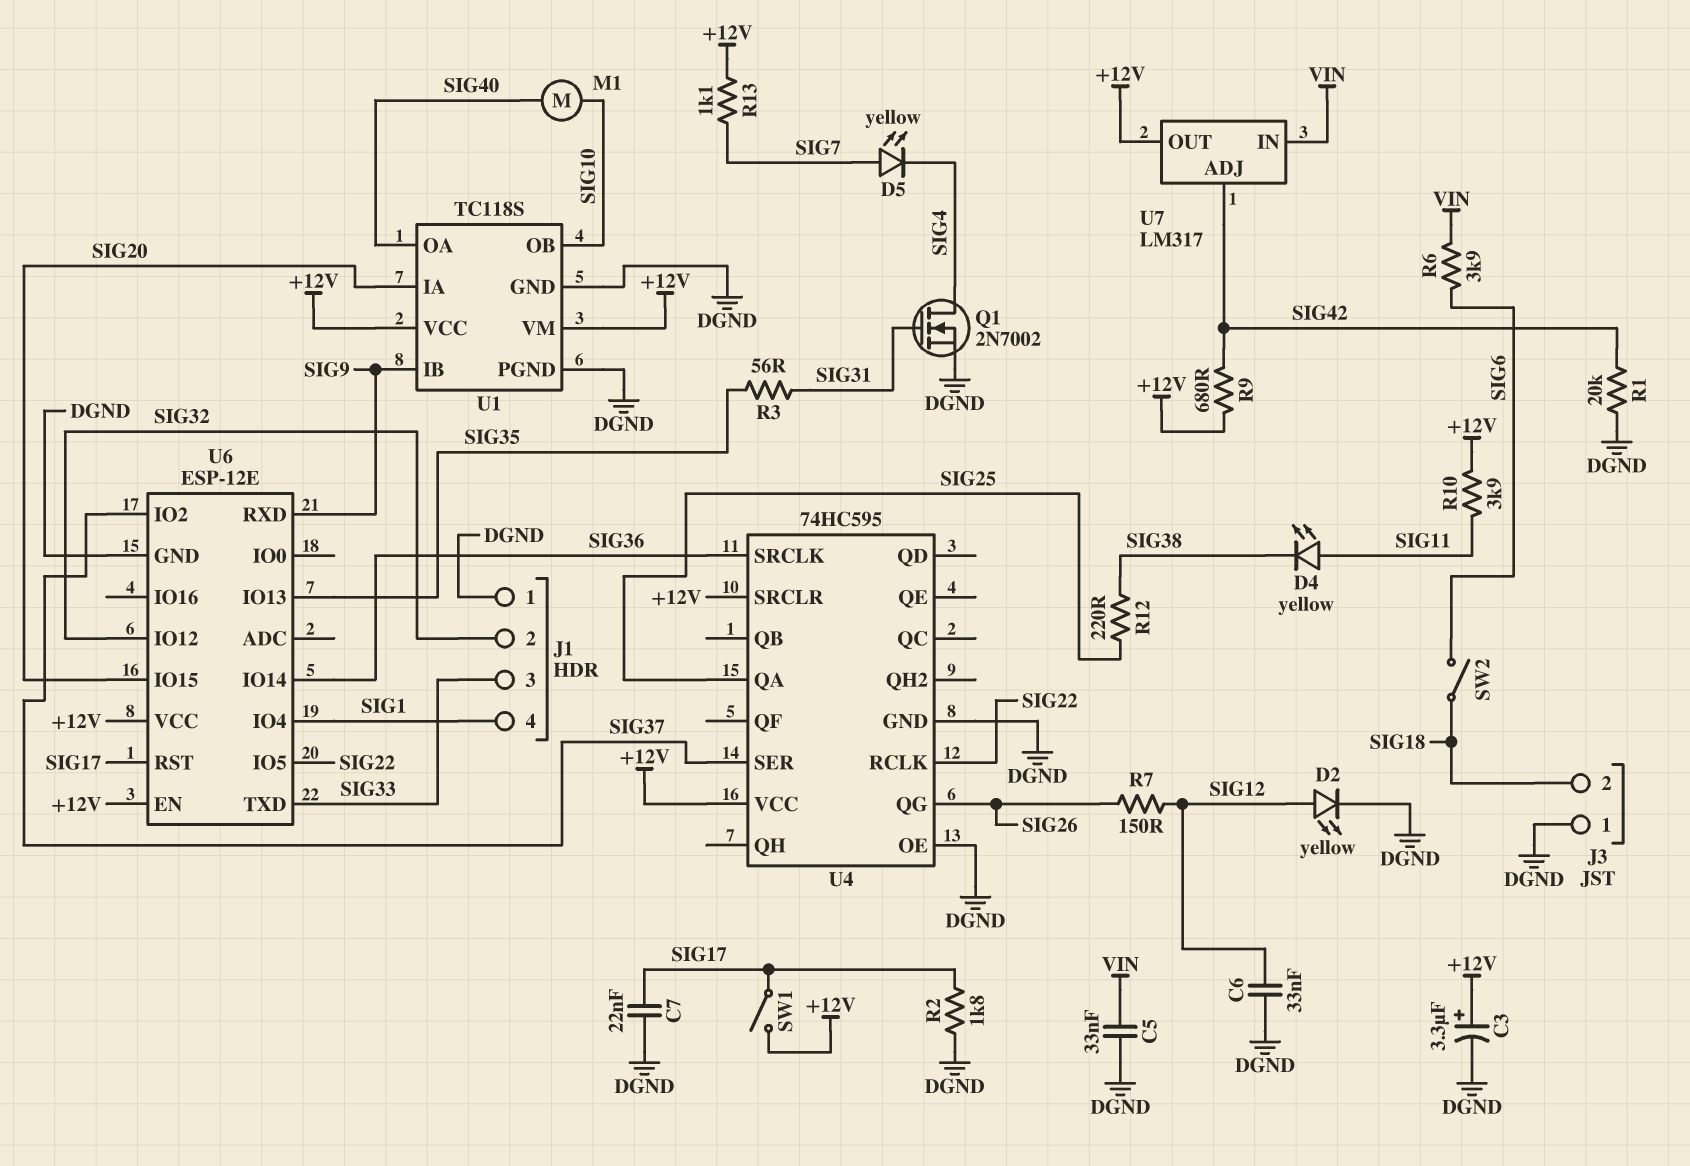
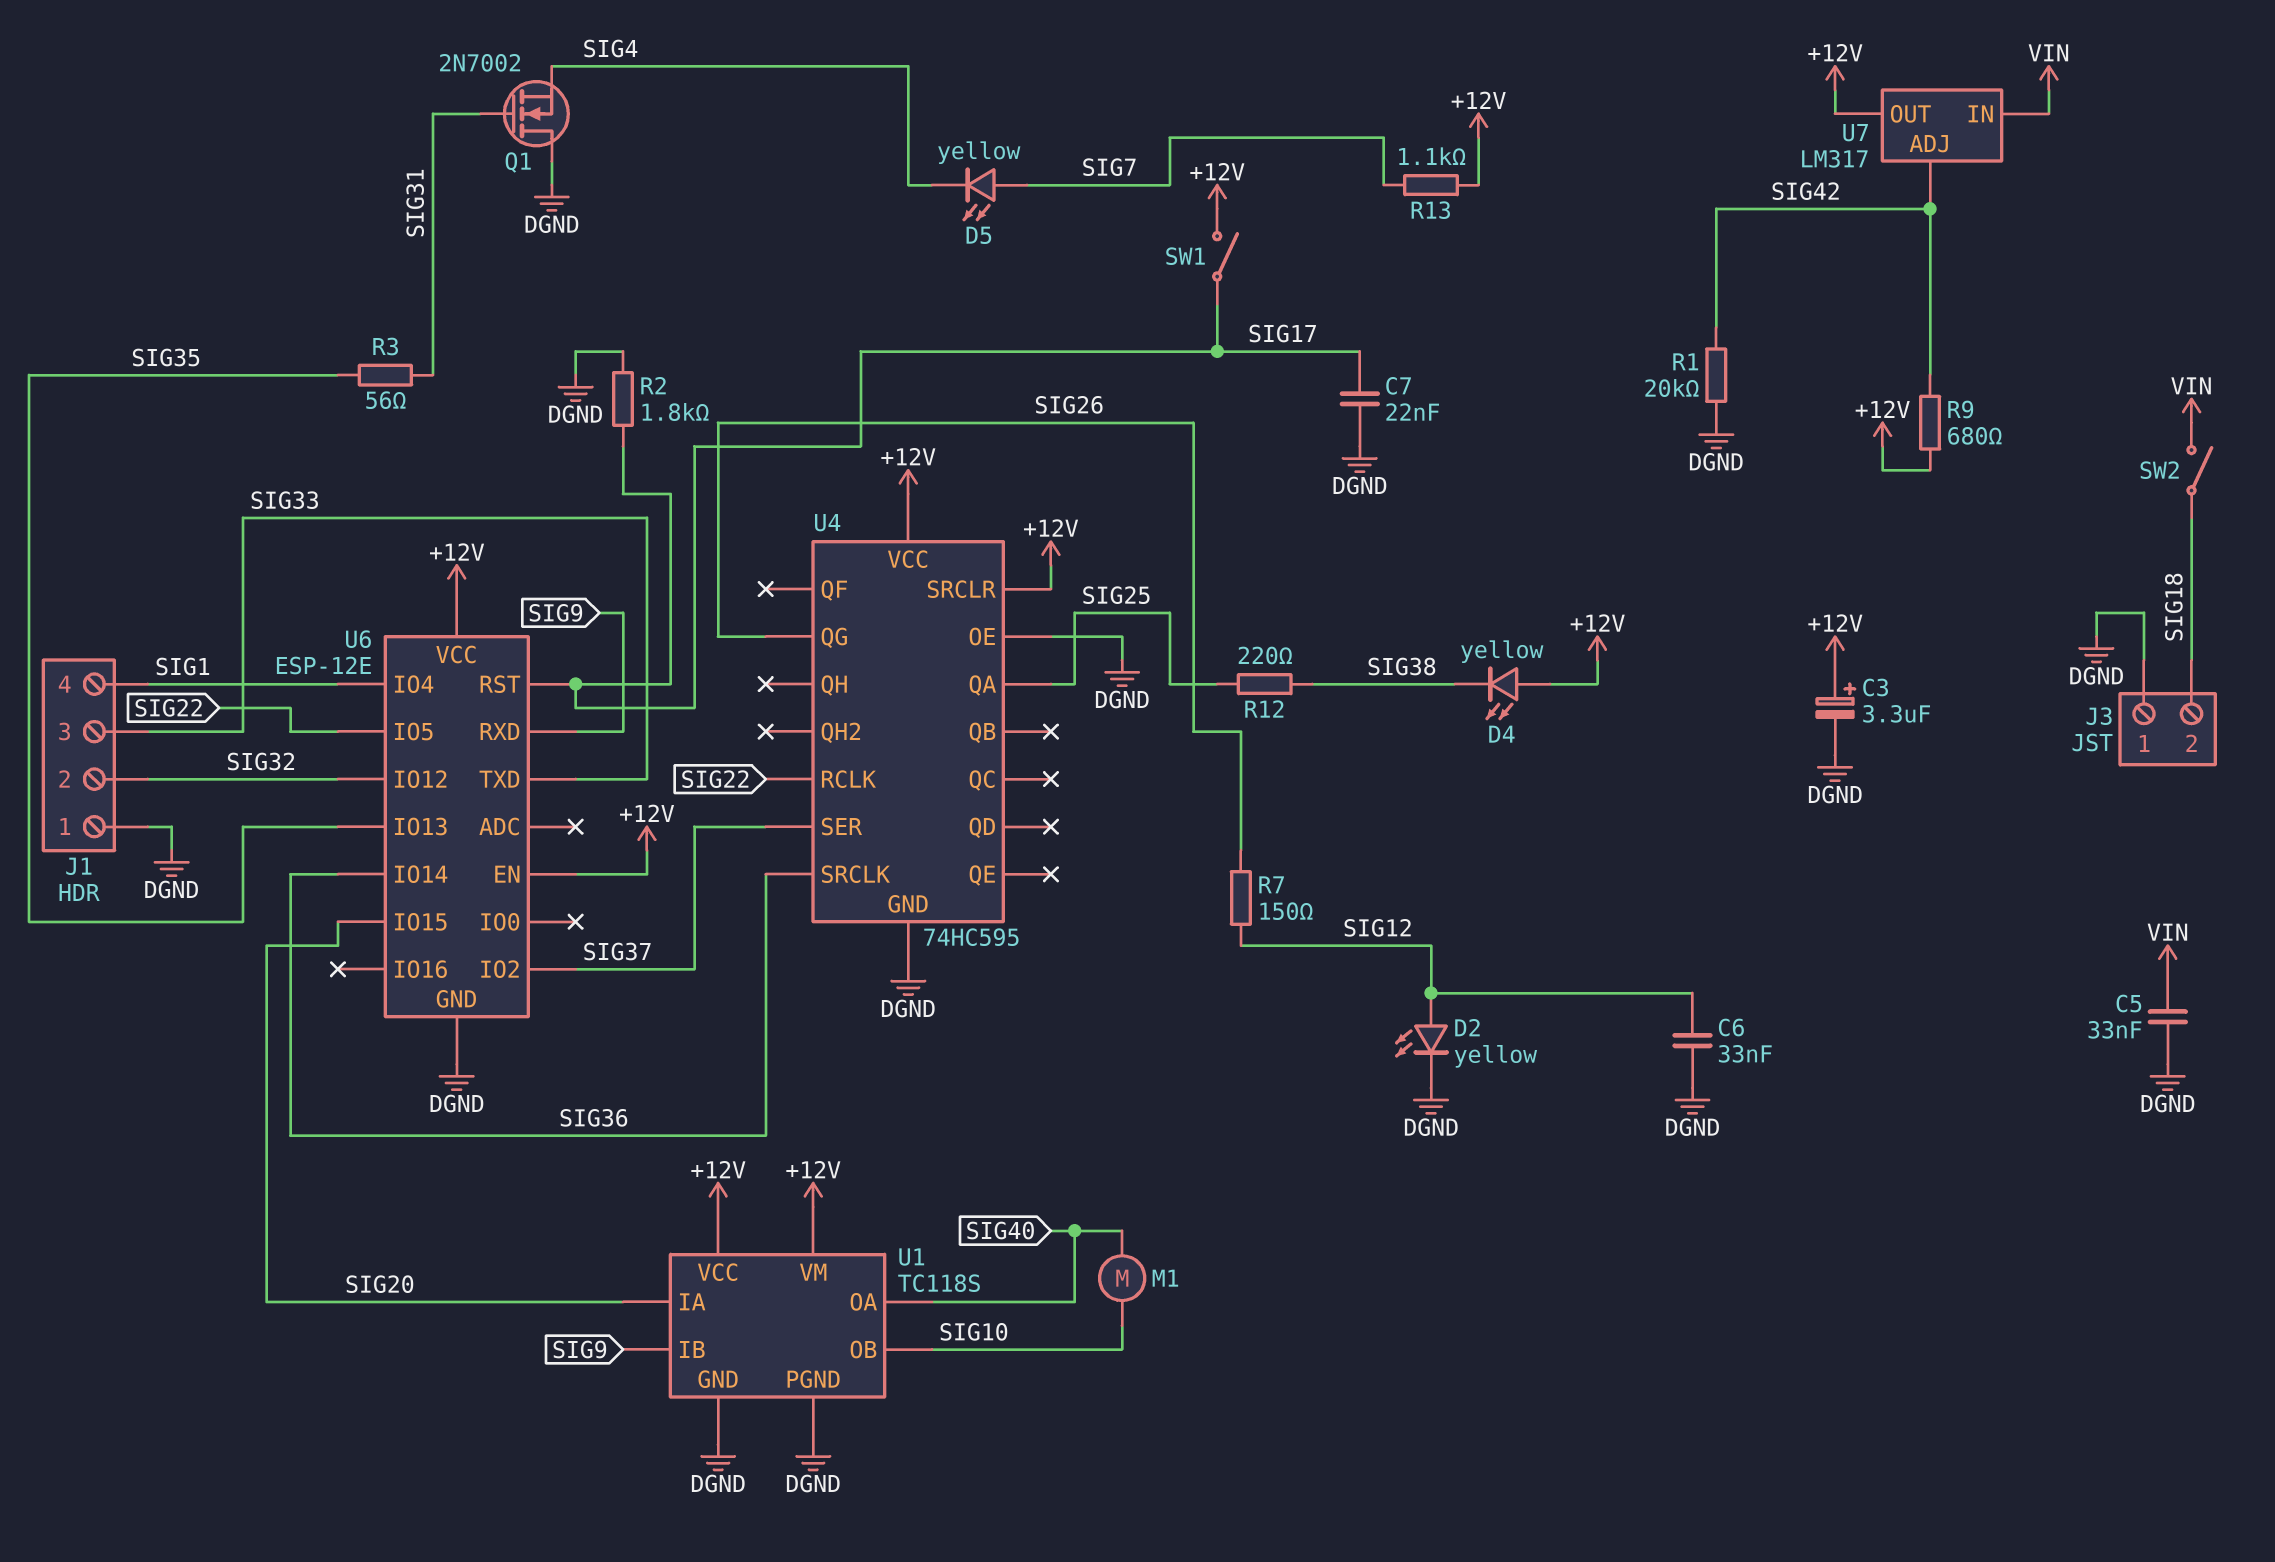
D4: LED yellow (A SIG11, K SIG38) -> LED yellow (A +12V, K SIG38)
Q1: NMOS 2N7002 (G SIG31, D SIG4, S DGND) -> NMOS 2N7002 (G SIG31, D DGND, S SIG4)
R6: 3.9k (SIG6, VIN) -> none
R10: 3.9k (+12V, SIG11) -> none
SW2: switch (SIG6, SIG18) -> switch (SIG18, VIN)

